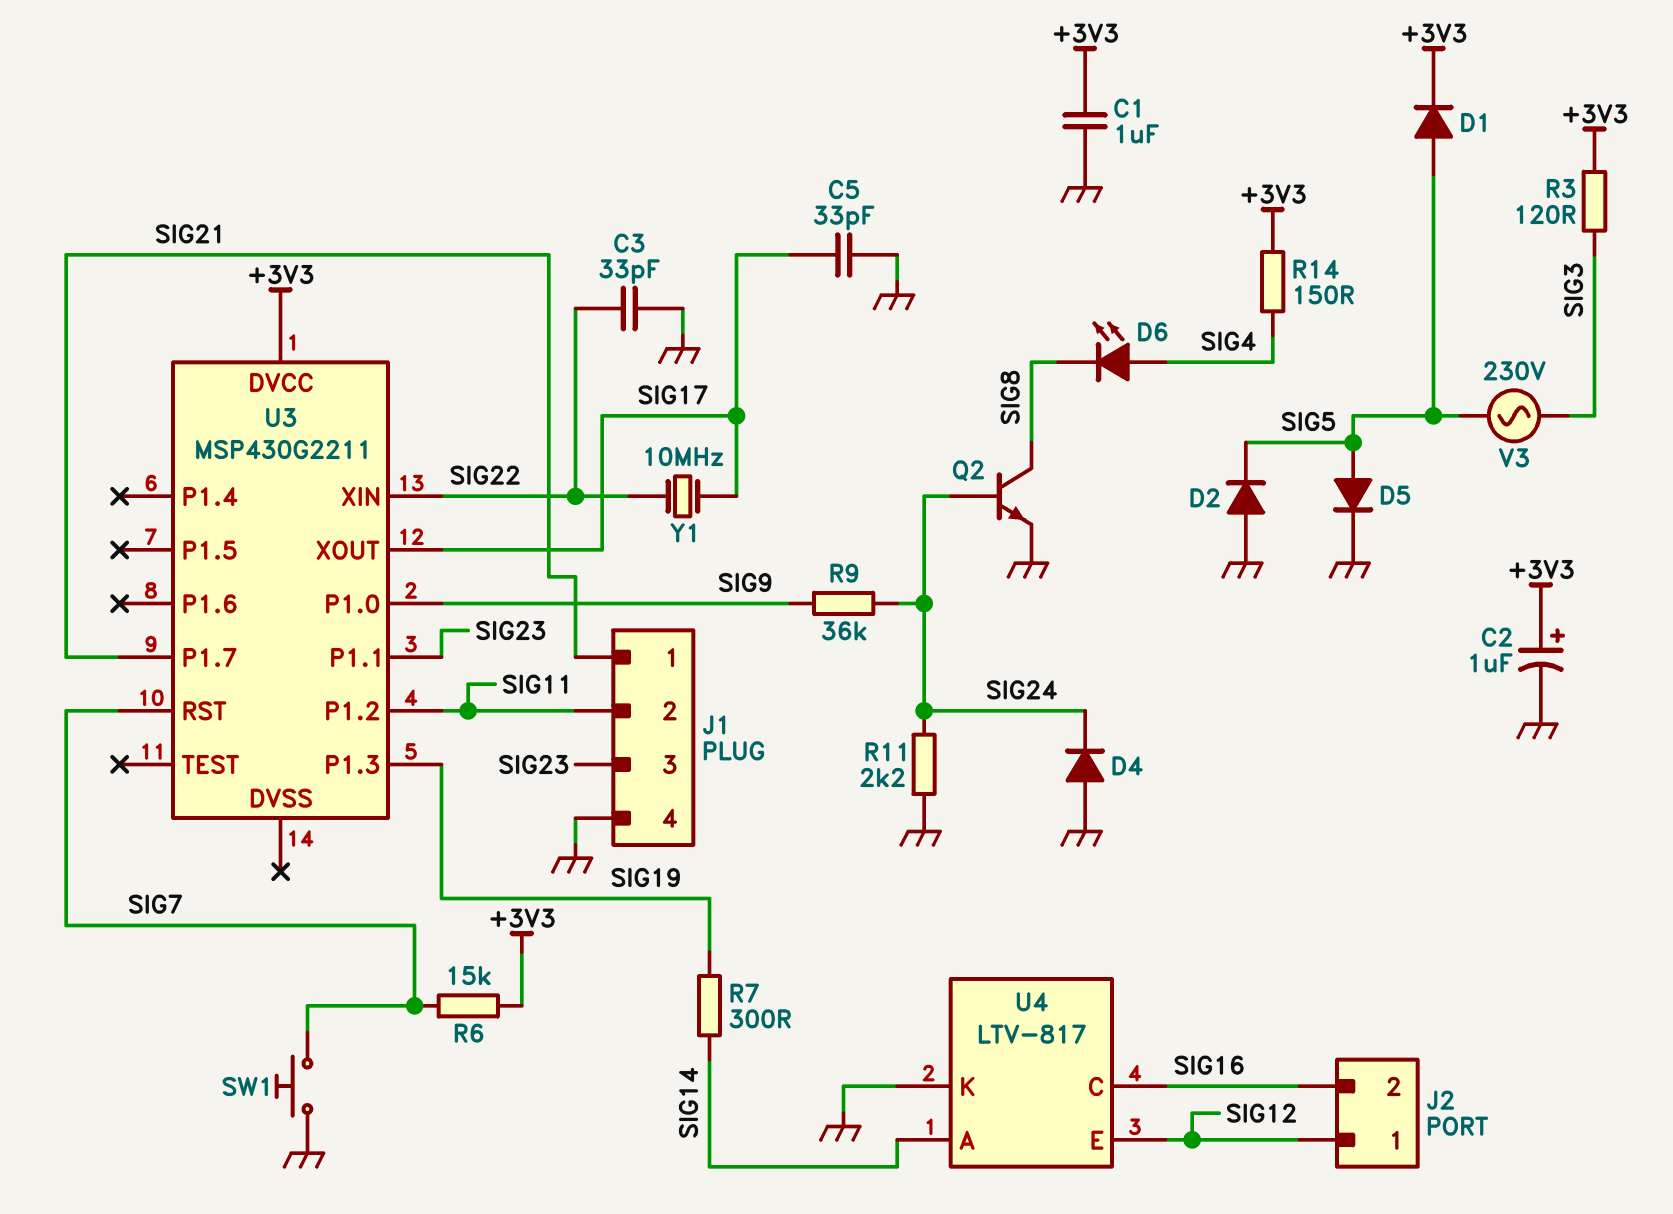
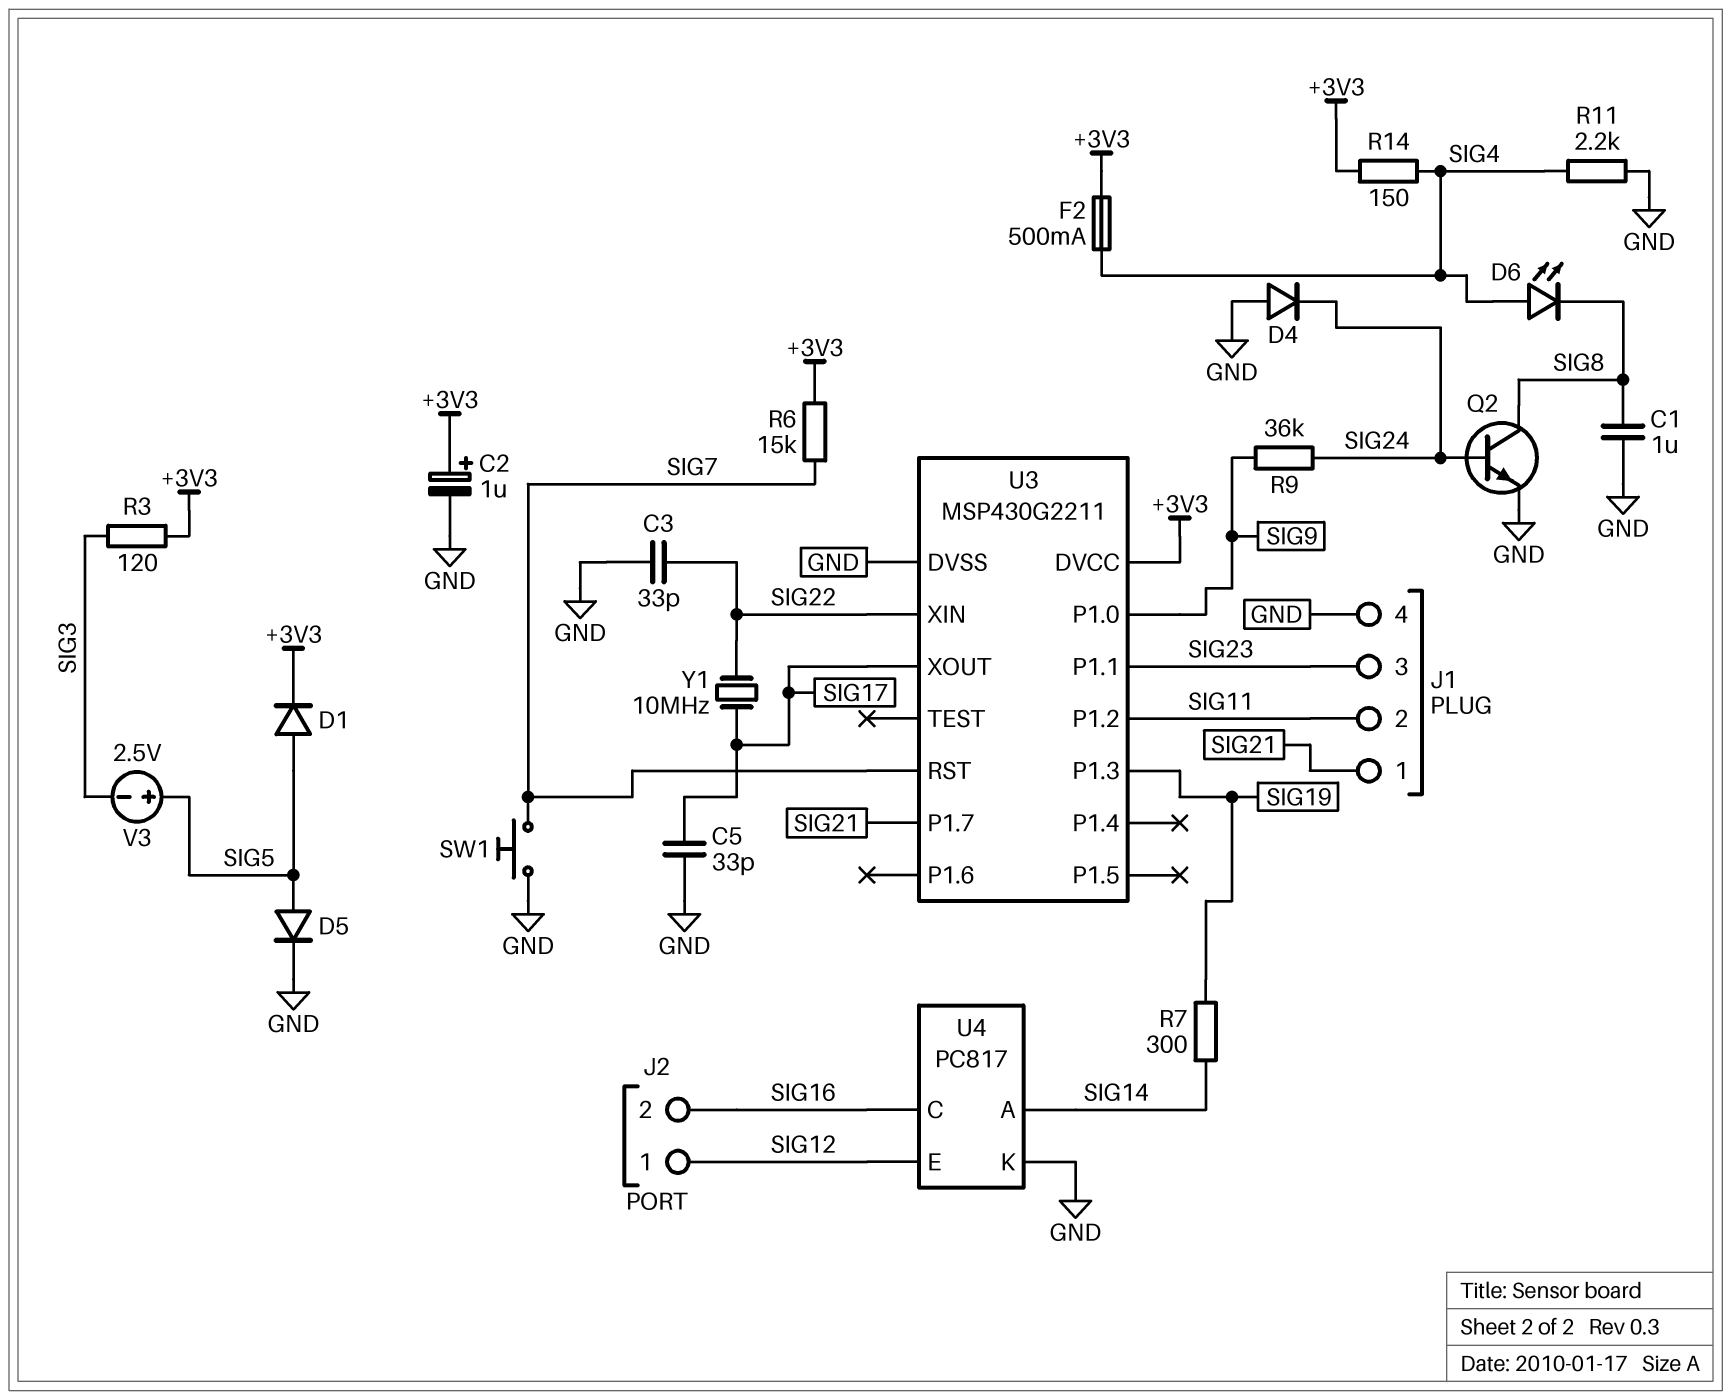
C1: 1uF (+3V3, GND) -> 1uF (GND, SIG8)
D2: diode (A GND, K SIG5) -> none
F2: none -> 500mA (+3V3, SIG4)
R11: 2.2k (GND, SIG24) -> 2.2k (GND, SIG4)
U3 pin DVSS: none -> GND
U4: LTV-817 -> PC817
V3: AC 230V (SIG3, SIG5) -> 2.5V (plus SIG5, minus SIG3)

